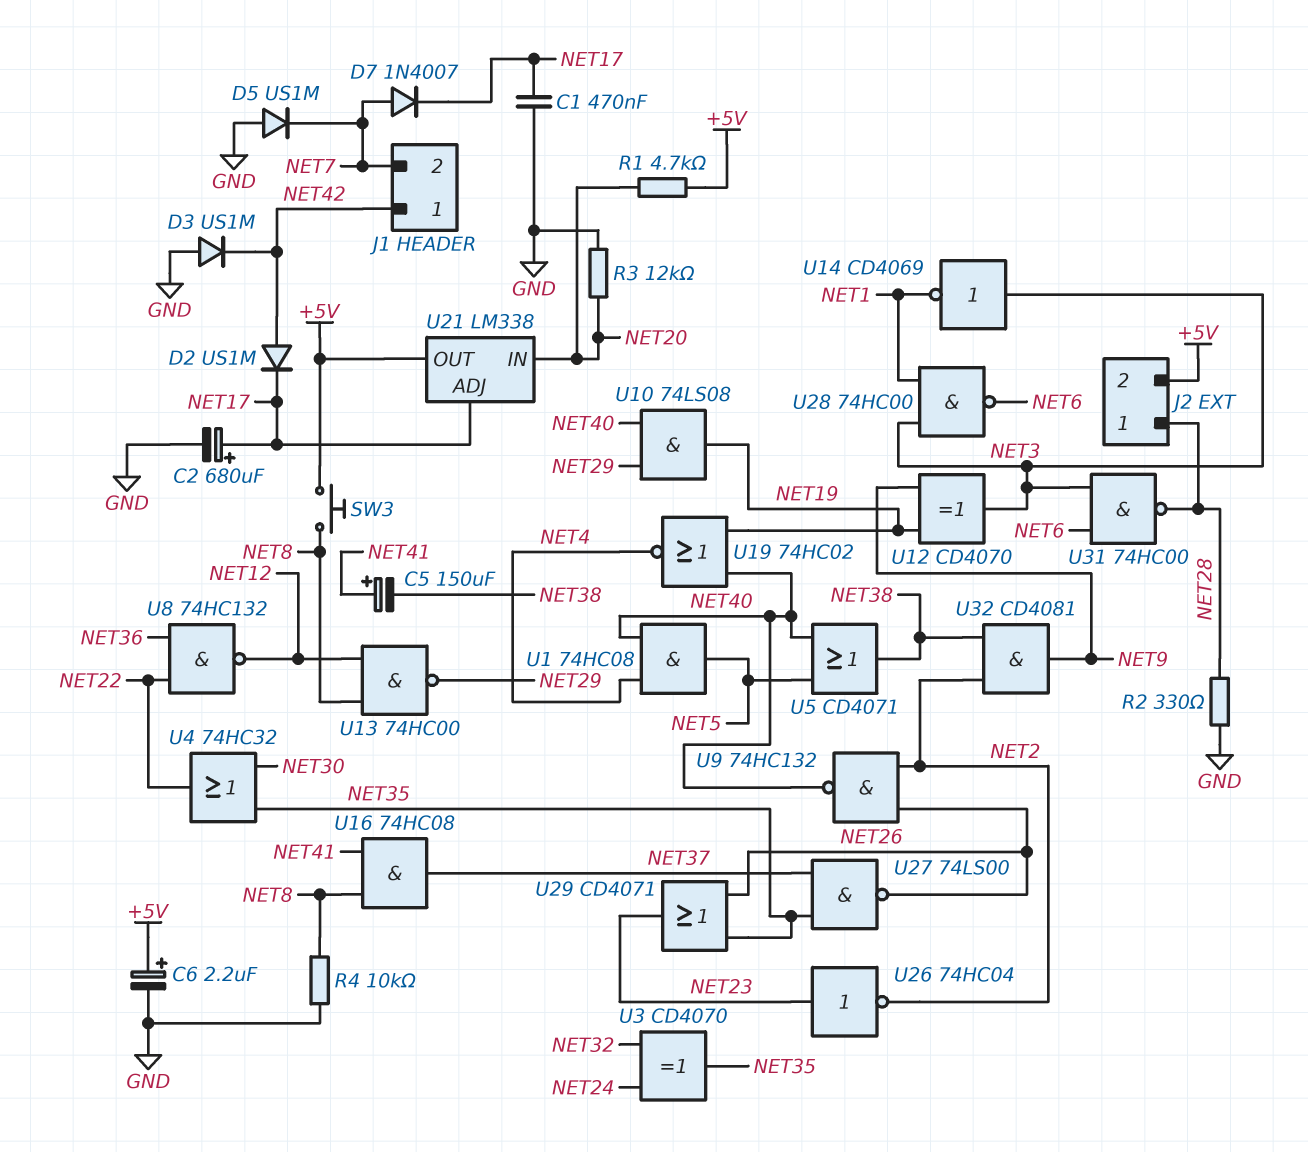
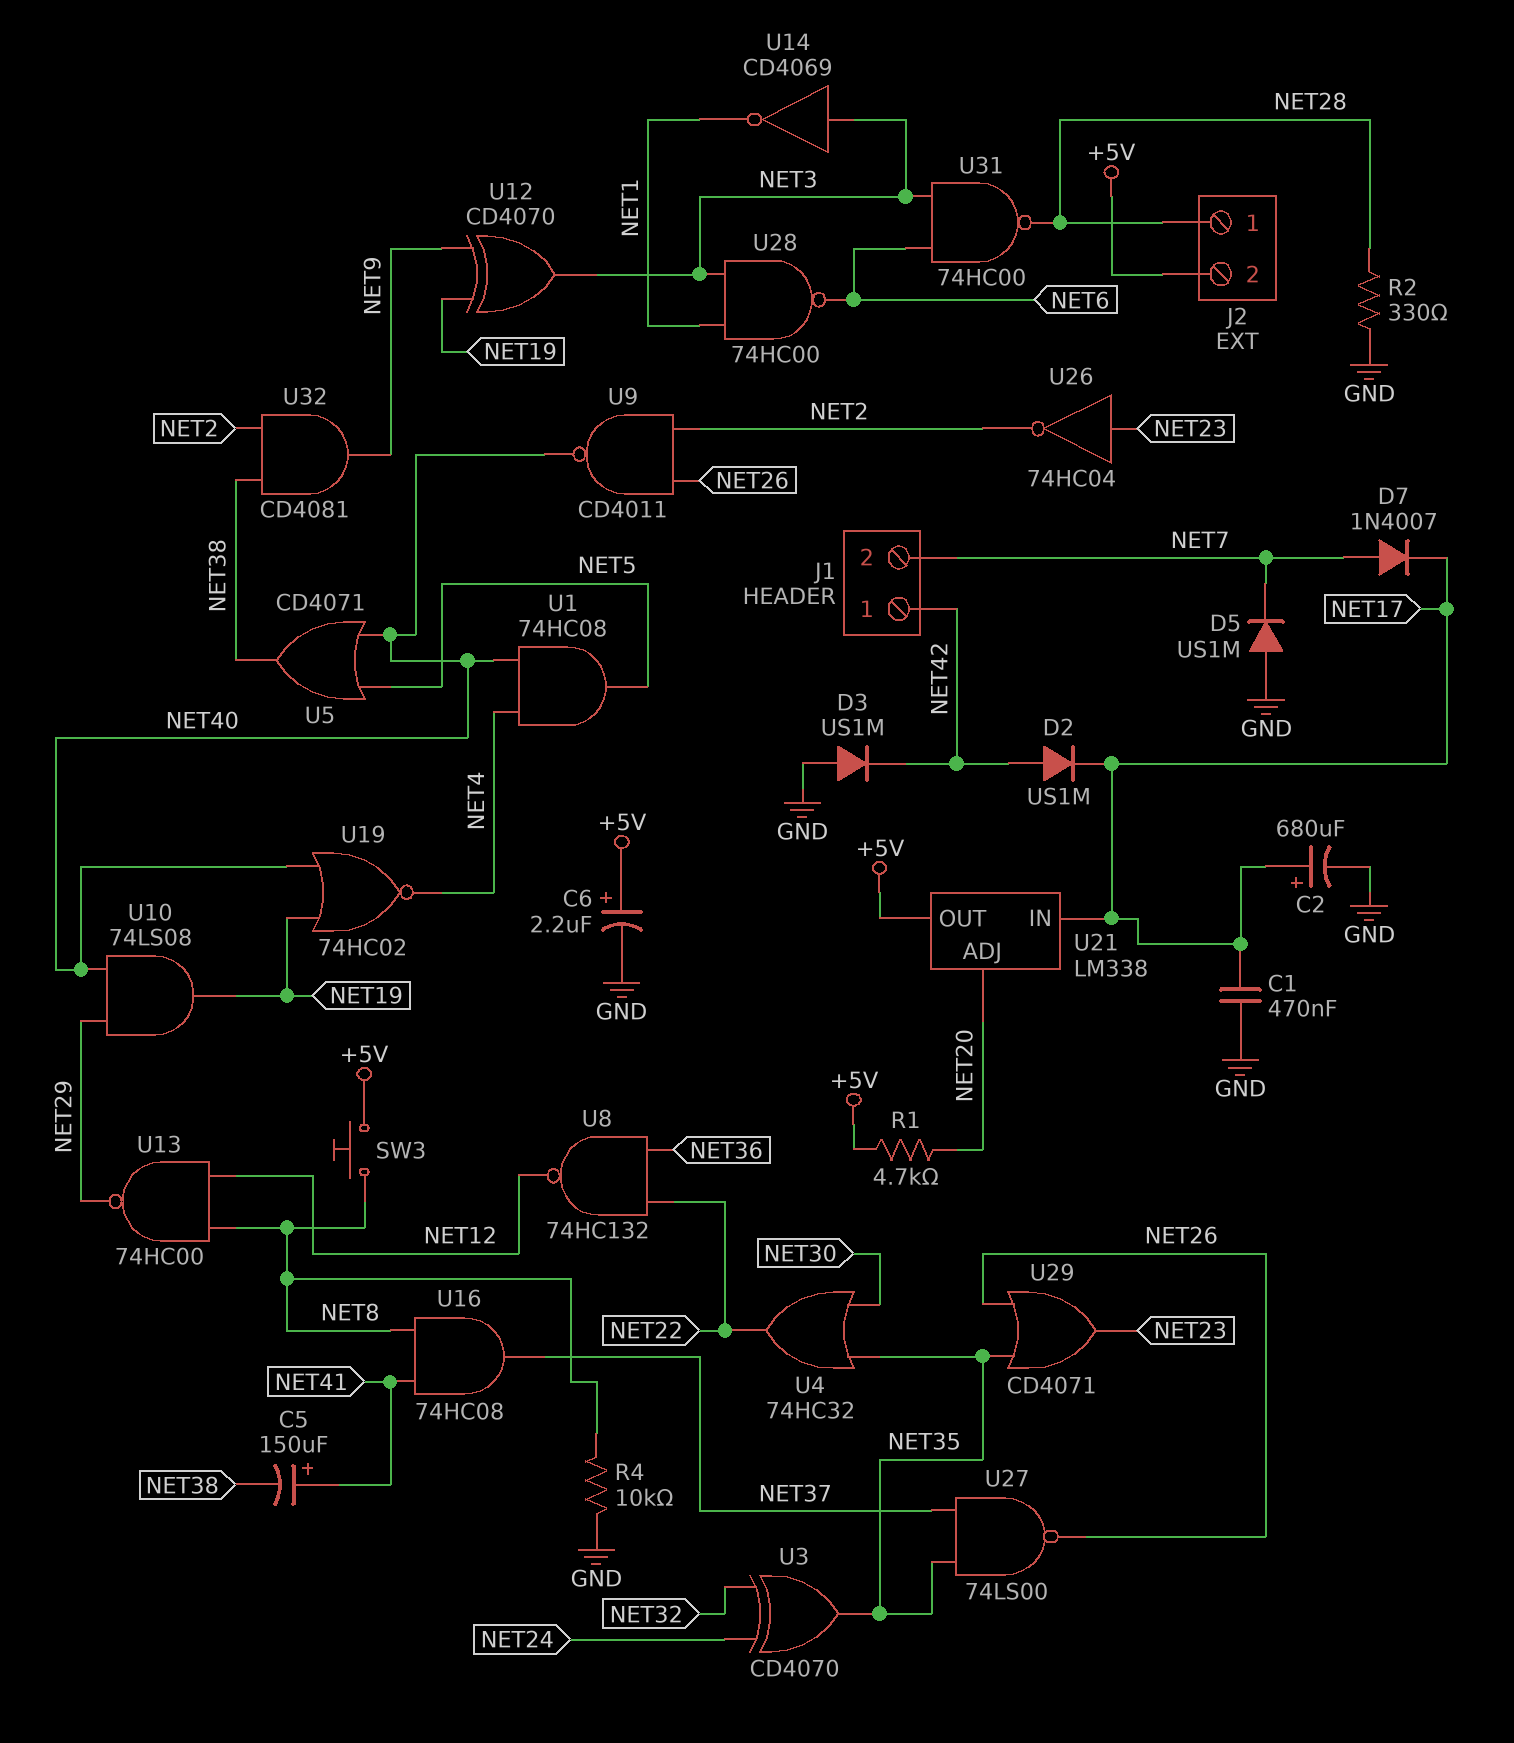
R3: 12k (GND, NET20) -> none
U9: NAND 74HC132 (in NET2, in NET26, out NET40) -> NAND CD4011 (in NET2, in NET26, out NET40)
U21 pin ADJ: NET17 -> NET20
U21 pin IN: NET20 -> NET17

